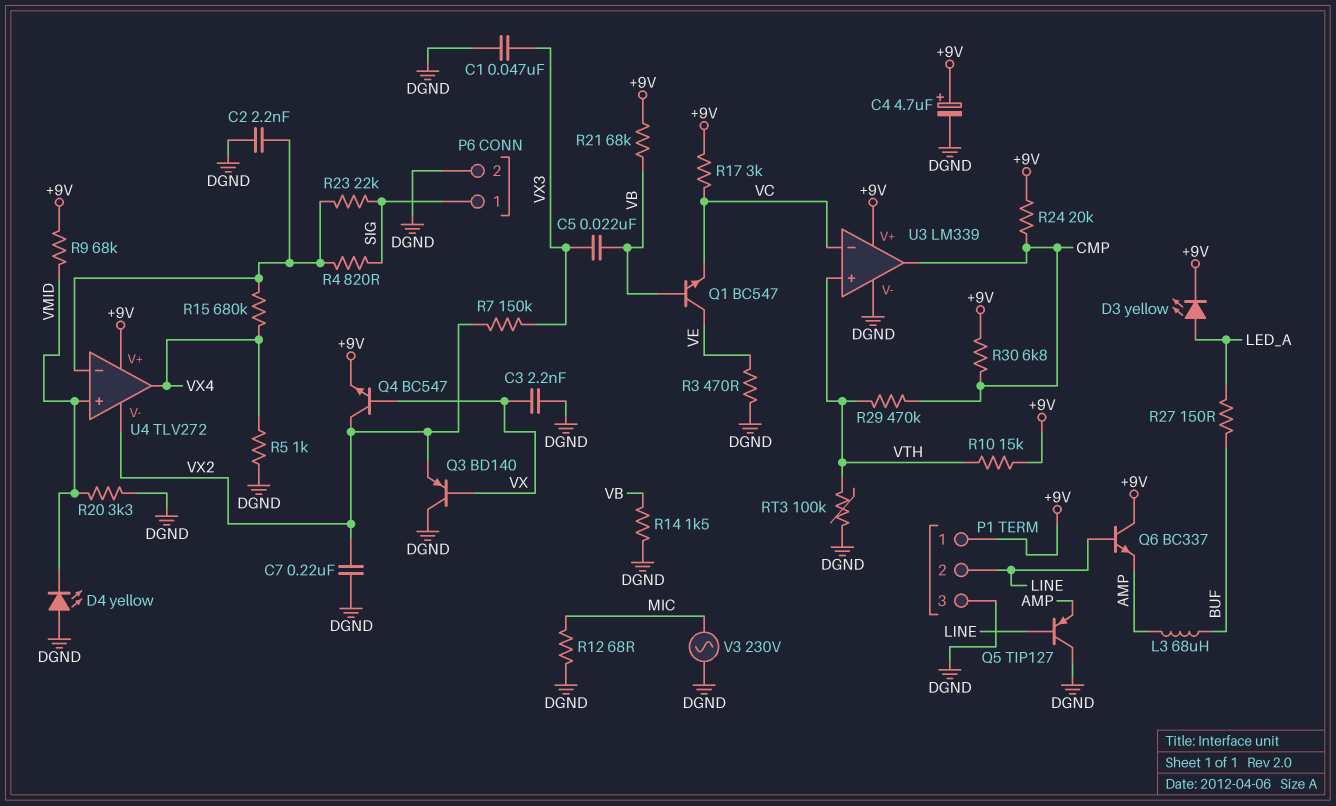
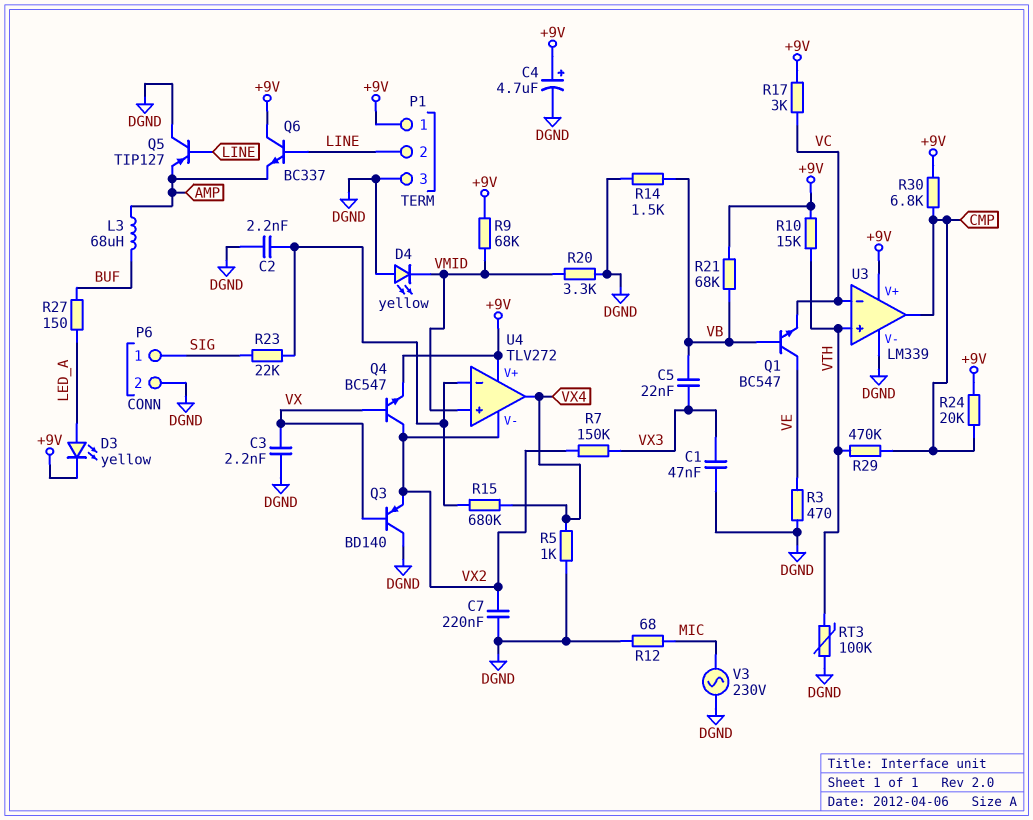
R4: 820 (SIG, U4/in-) -> none

